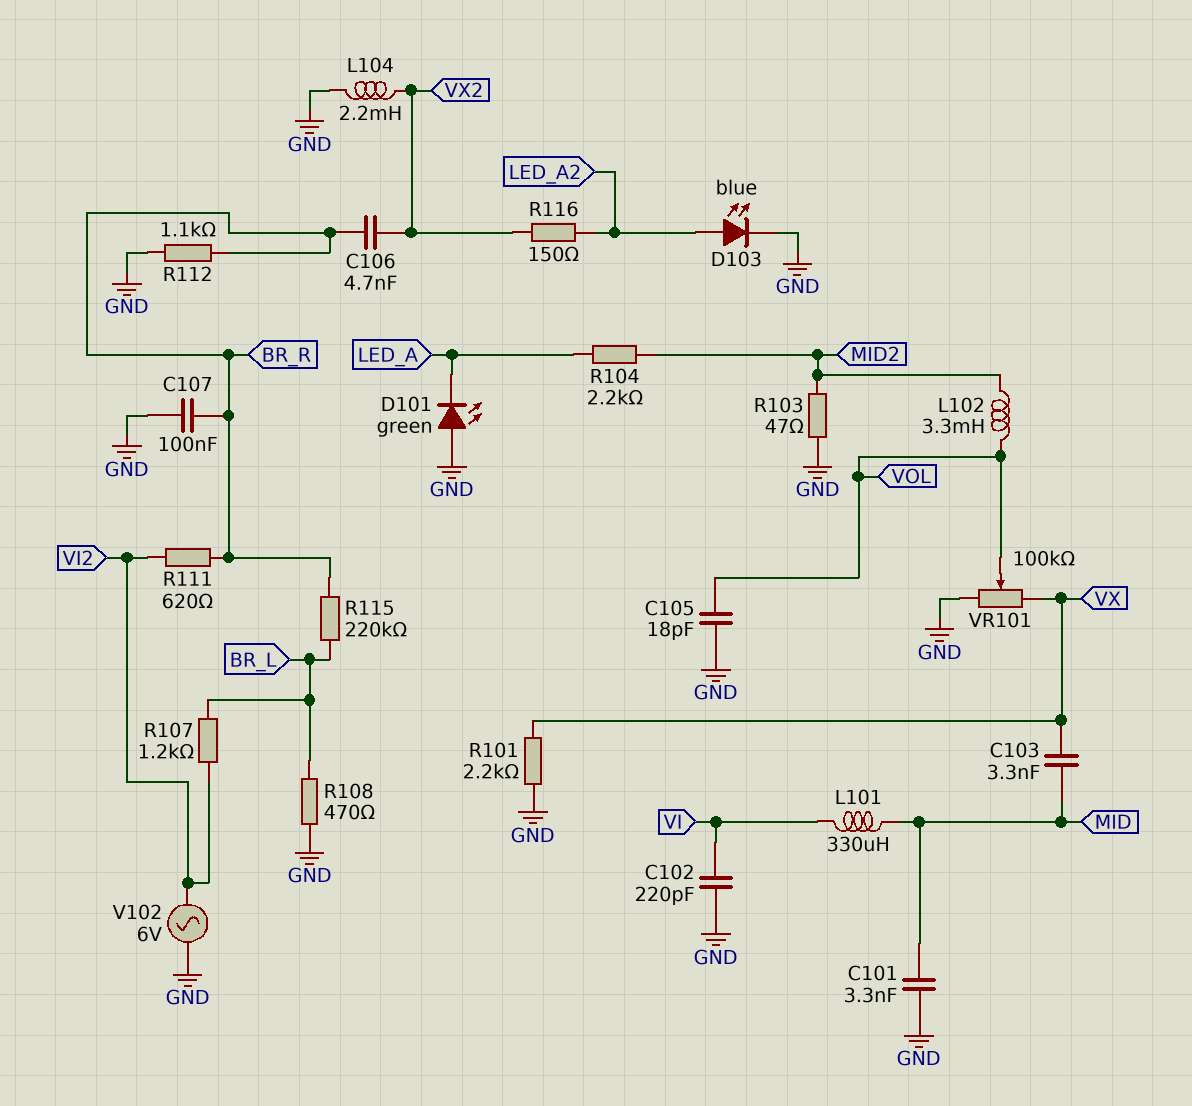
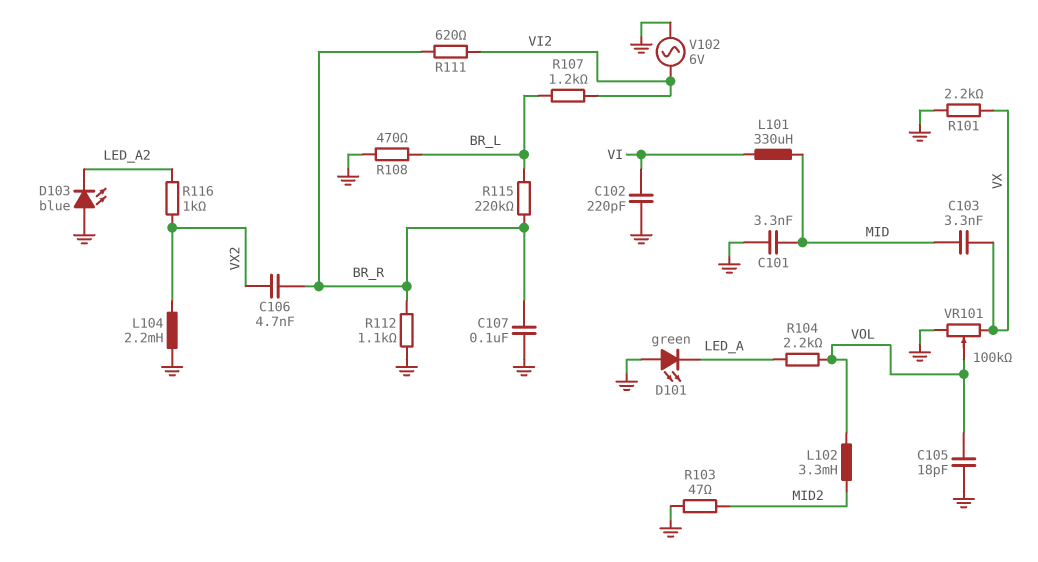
D103: LED blue (A LED_A2, K GND) -> LED blue (A GND, K LED_A2)
R104: 2.2k (LED_A, MID2) -> 2.2k (LED_A, VOL)
R116: 150 (LED_A2, VX2) -> 1k (LED_A2, VX2)

